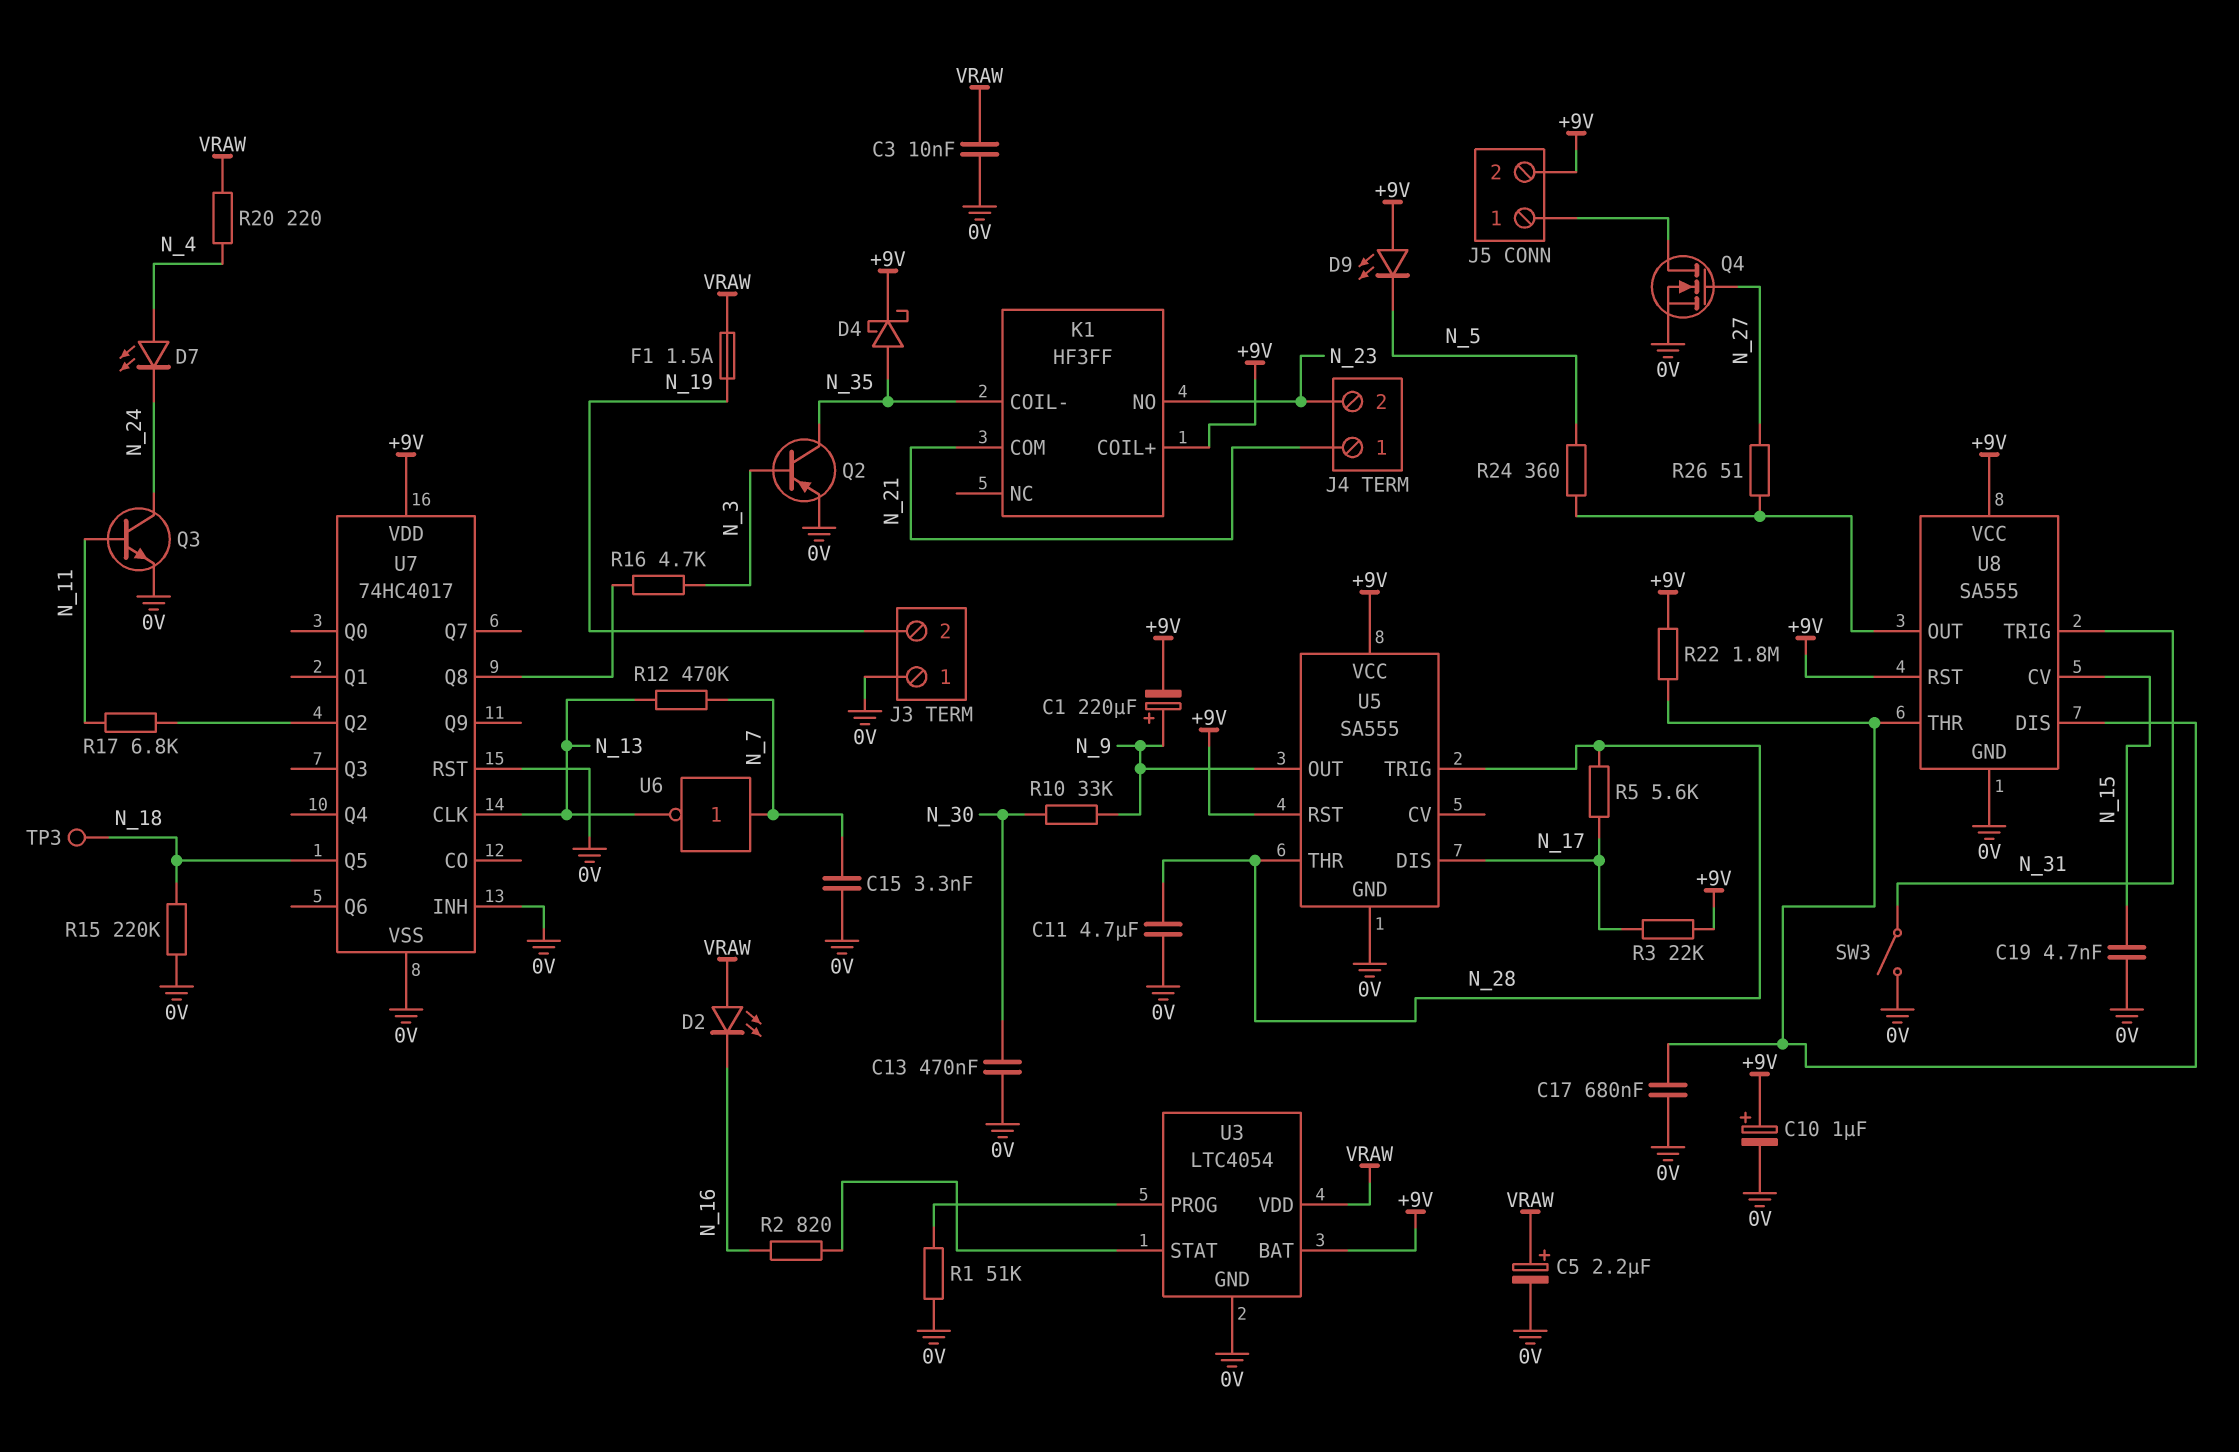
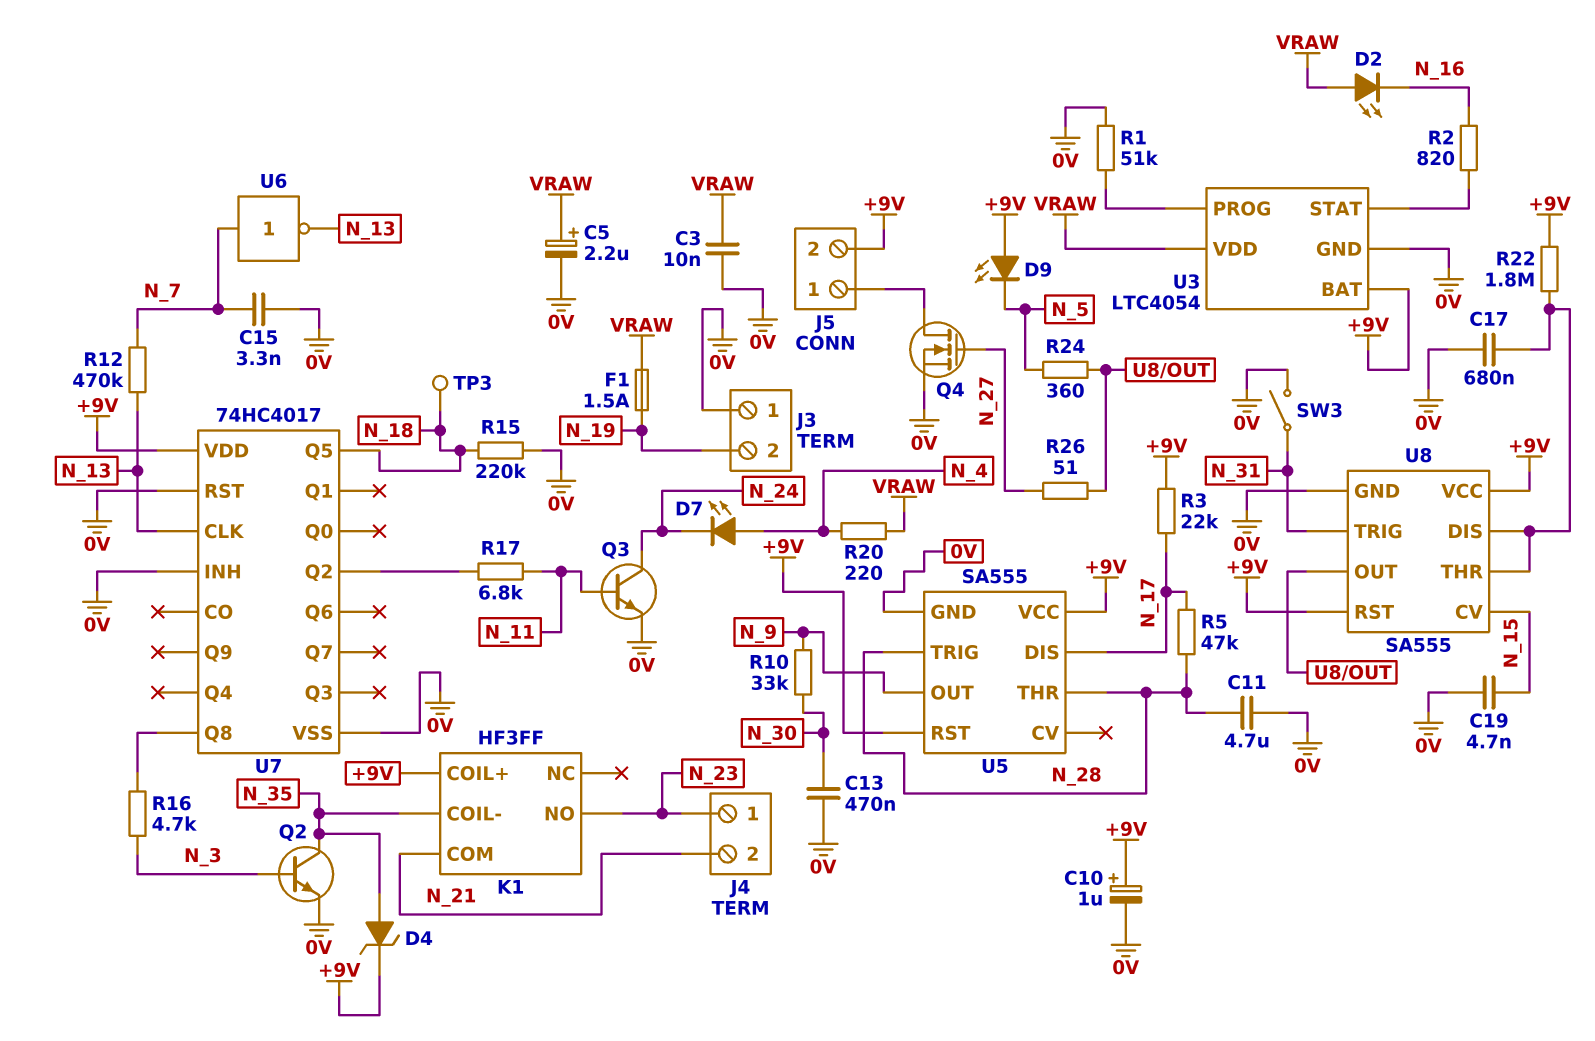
C1: 220uF (plus N_9, minus +9V) -> none
D4: schottky (A N_35, K +9V) -> zener (A N_35, K +9V)
J4 pin 1: N_21 -> N_23
J4 pin 2: N_23 -> N_21
Q2: PNP (B N_3, C N_35, E 0V) -> NPN (B N_3, C N_35, E 0V)
R5: 5.6k (N_17, N_28) -> 47k (N_17, N_28)

